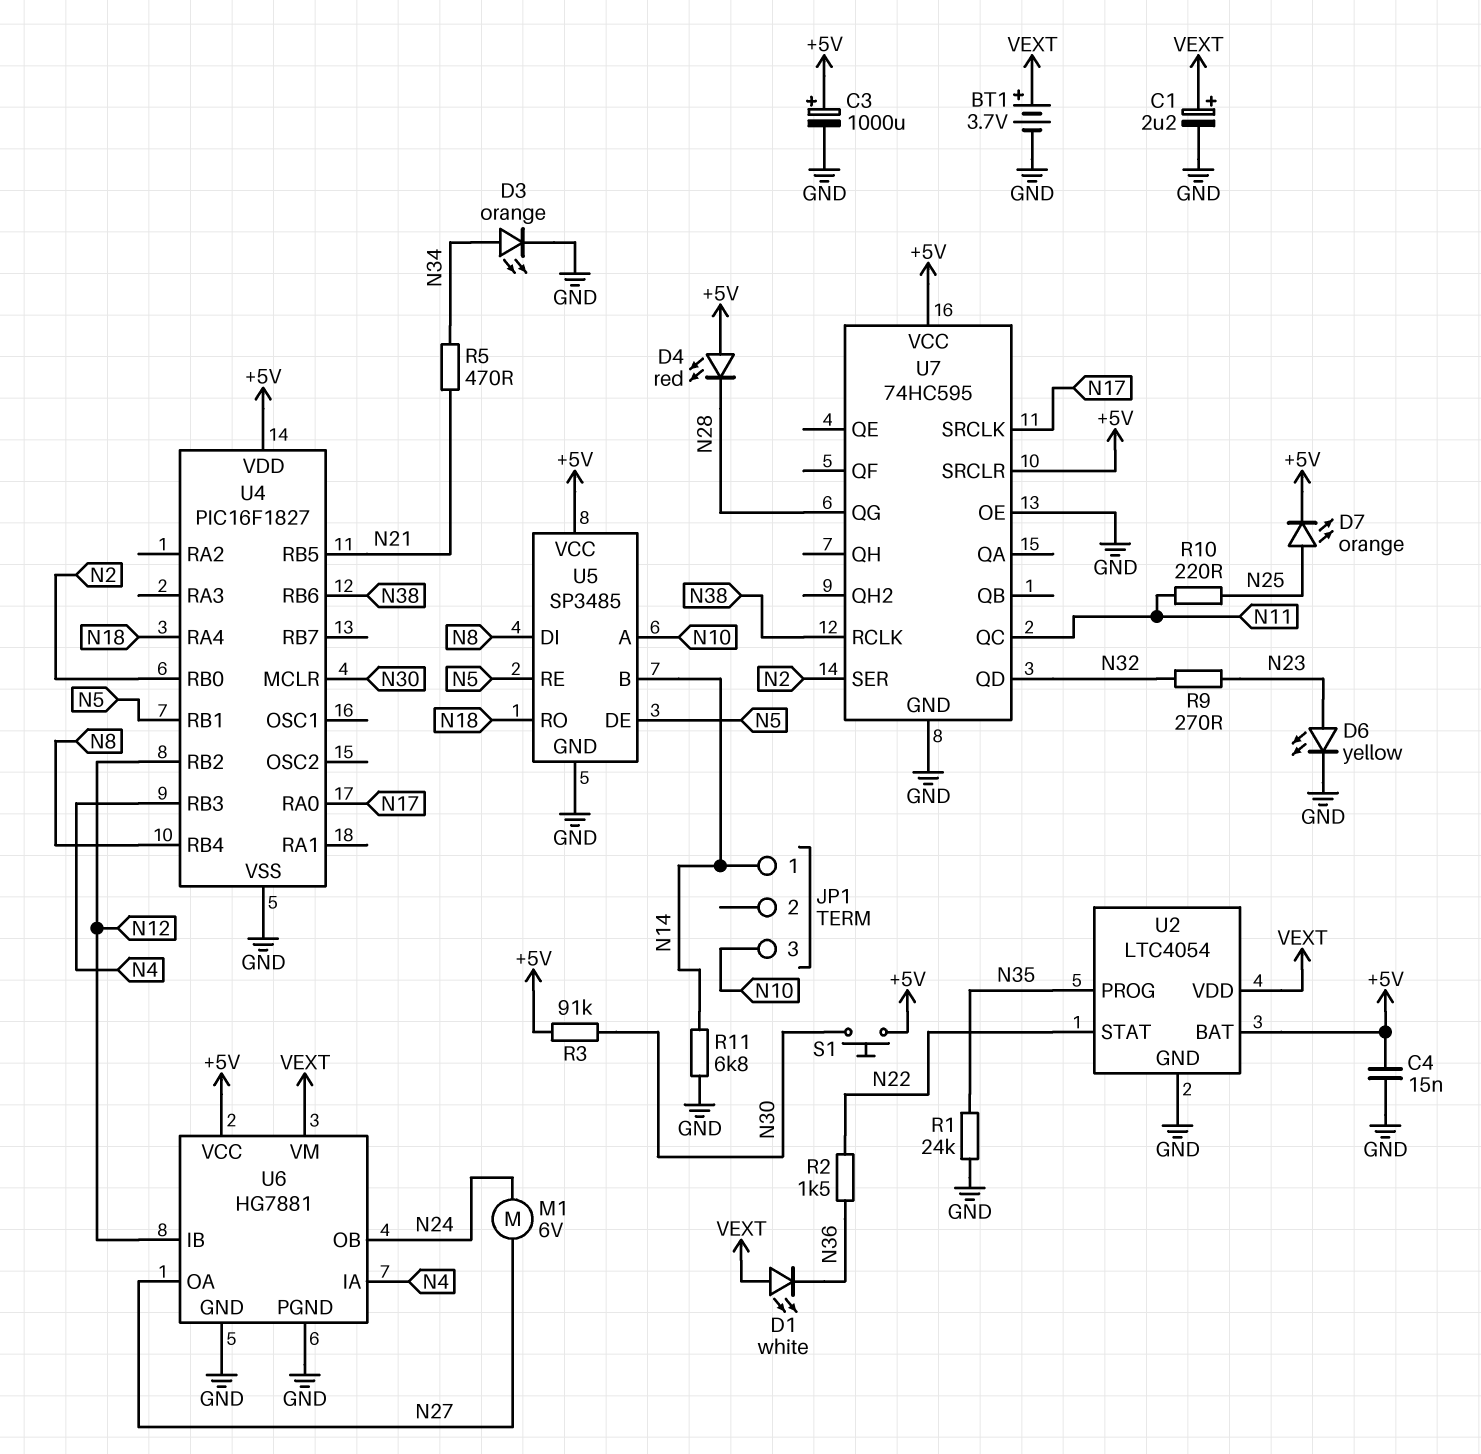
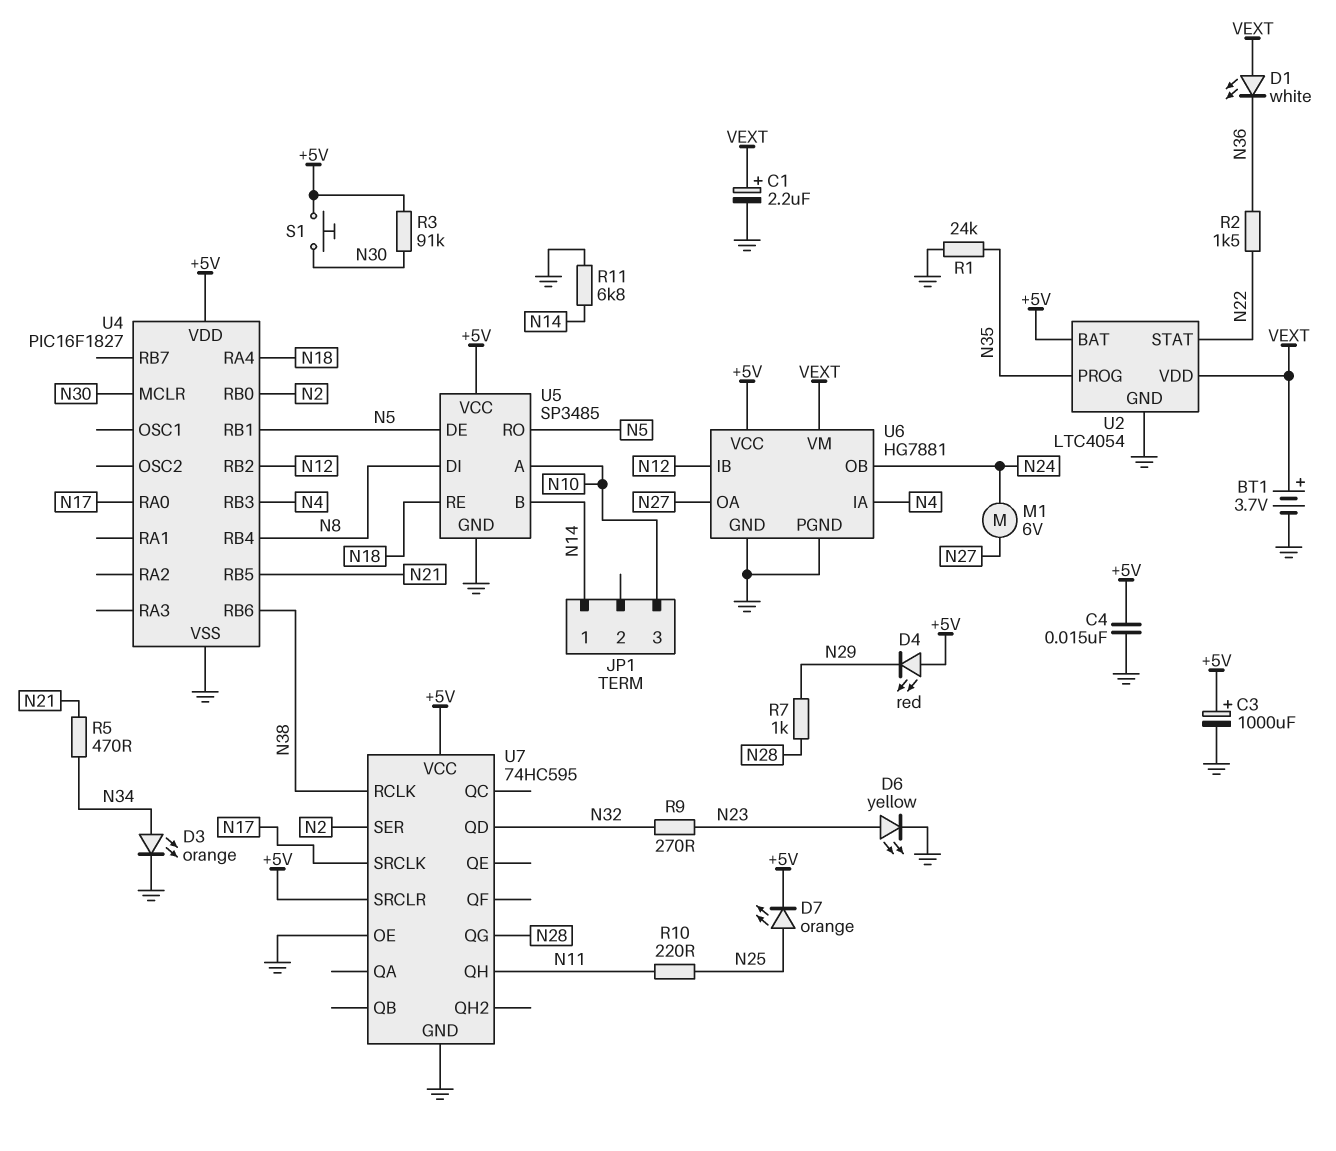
D4: LED red (A +5V, K N28) -> LED red (A +5V, K N29)
R7: none -> 1k (N28, N29)
U5 pin RE: N5 -> N18
U5 pin RO: N18 -> N5
U7 pin QC: N11 -> none
U7 pin QH: none -> N11

